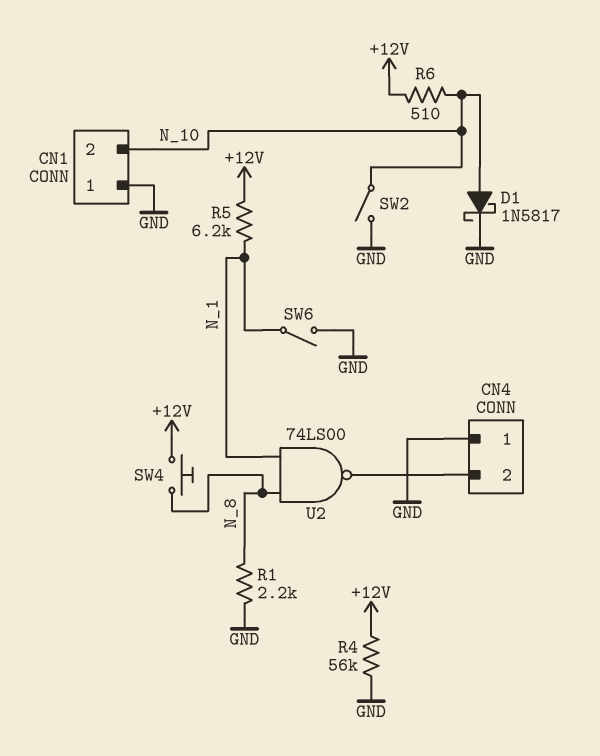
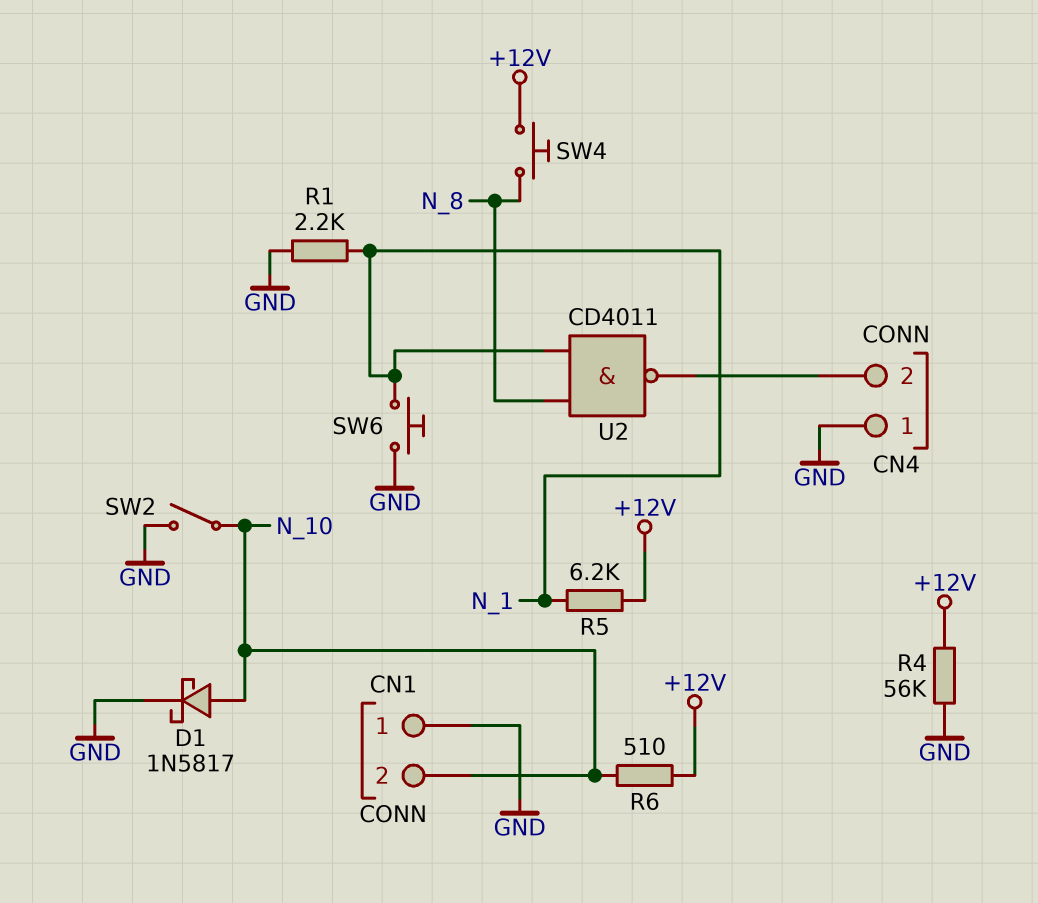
R1: 2.2k (GND, N_8) -> 2.2k (GND, N_1)
SW6: switch (GND, N_1) -> button (GND, N_1)
U2: NAND 74LS00 (in N_1, in N_8, out CN4/2) -> NAND CD4011 (in N_1, in N_8, out CN4/2)

